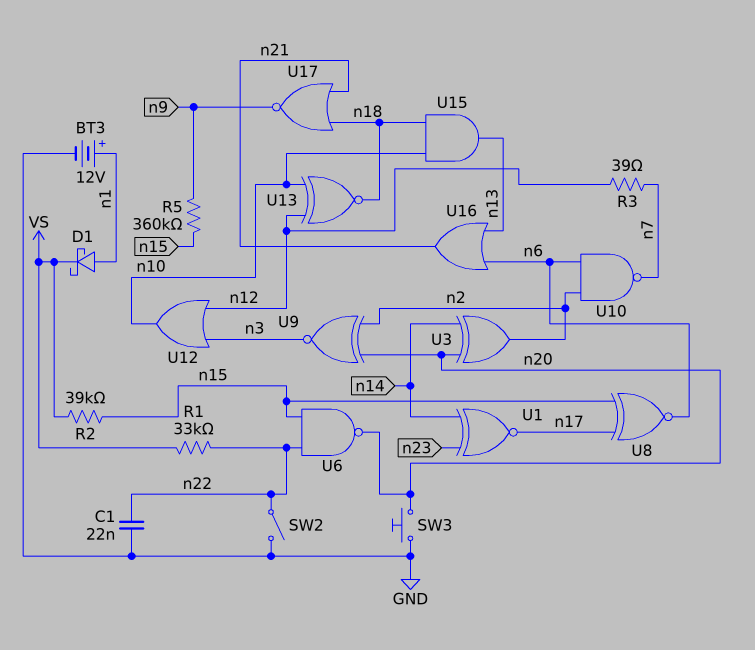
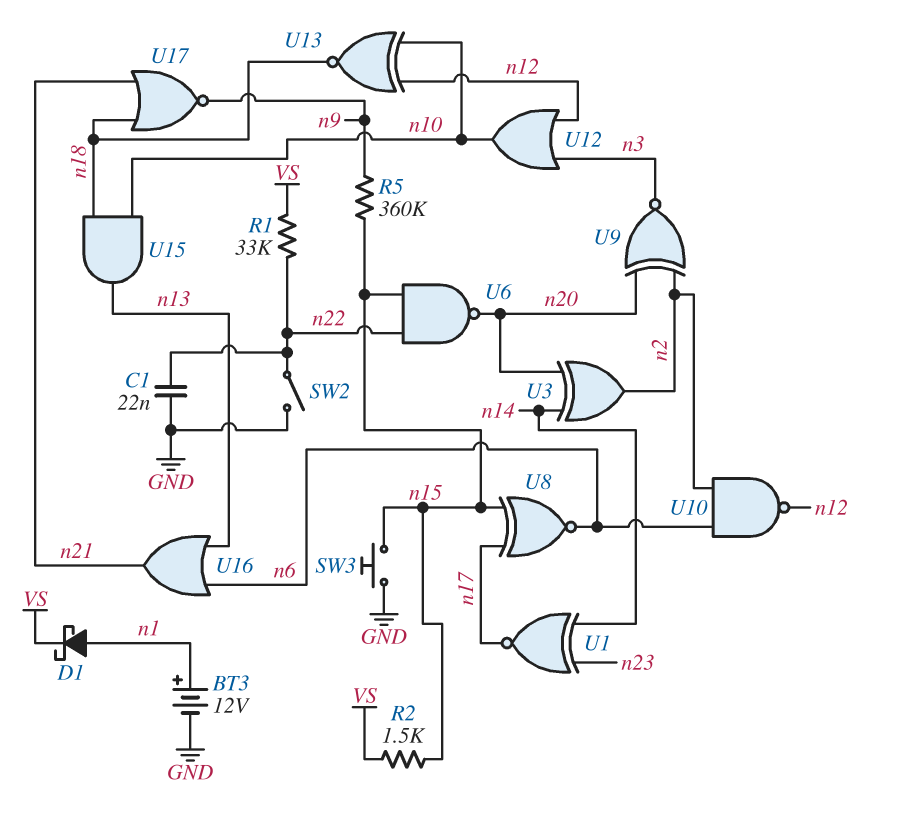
R2: 39k (VS, n15) -> 1.5k (VS, n15)
R3: 39 (n7, n12) -> none
SW3: button (GND, n20) -> button (GND, n15)
U10: NAND (in n2, in n6, out n7) -> NAND (in n2, in n6, out n12)

